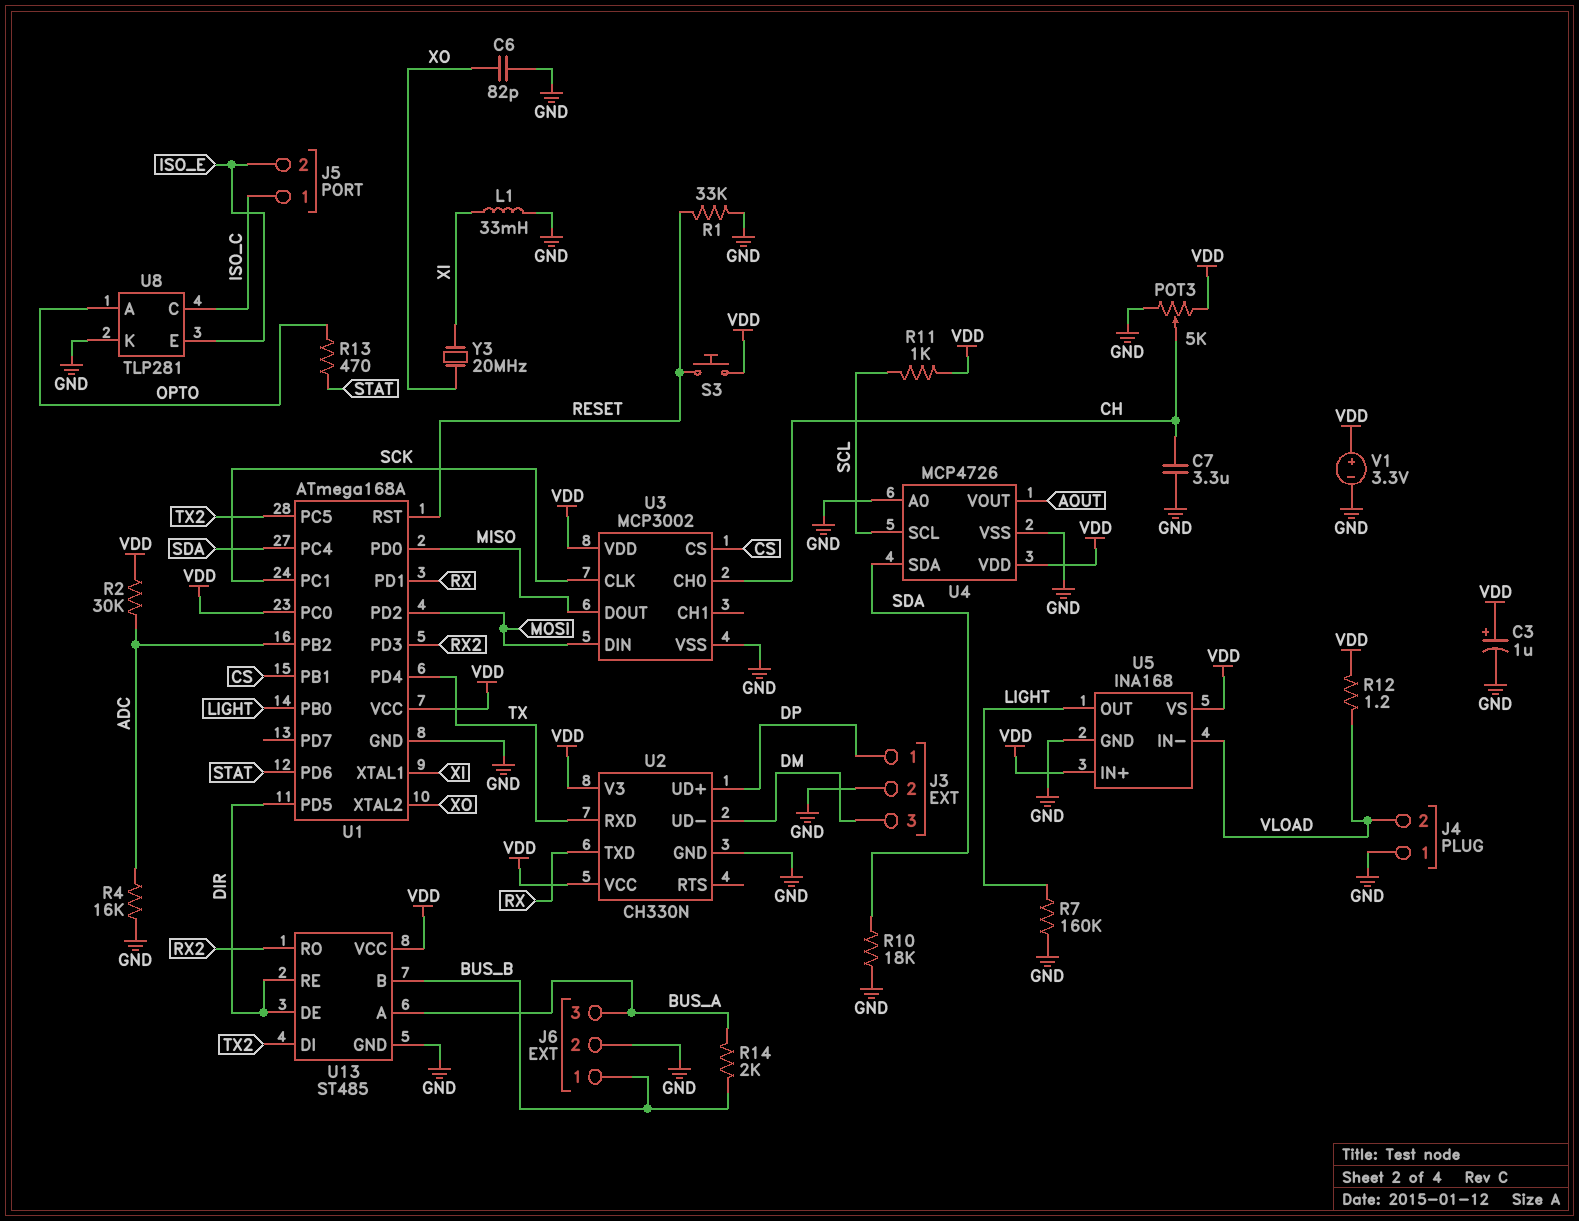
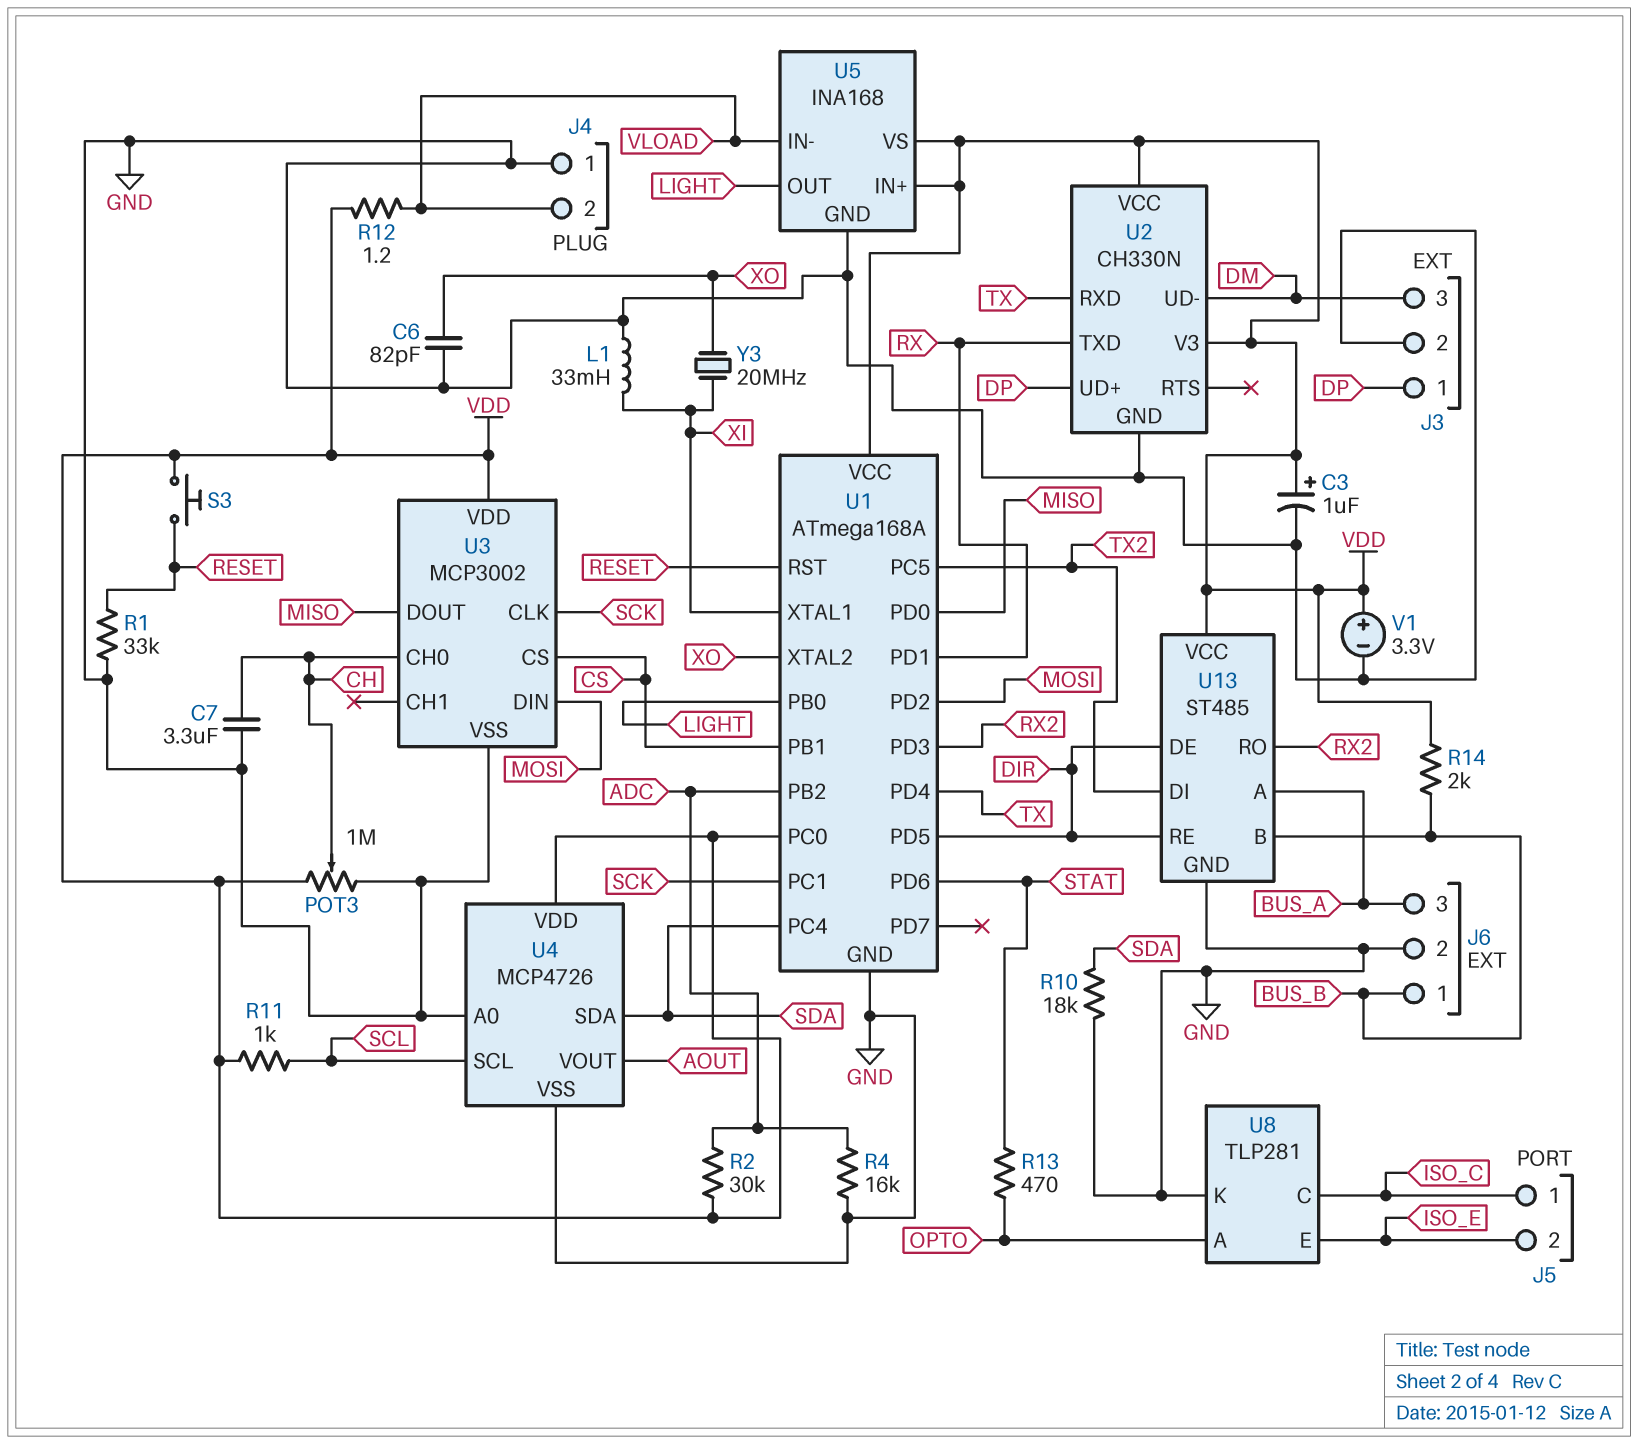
POT3: 5k (GND, VDD, wiper CH) -> 1M (GND, VDD, wiper CH)
R7: 160k (GND, LIGHT) -> none
R14: 2k (BUS_A, BUS_B) -> 2k (BUS_B, VDD)

